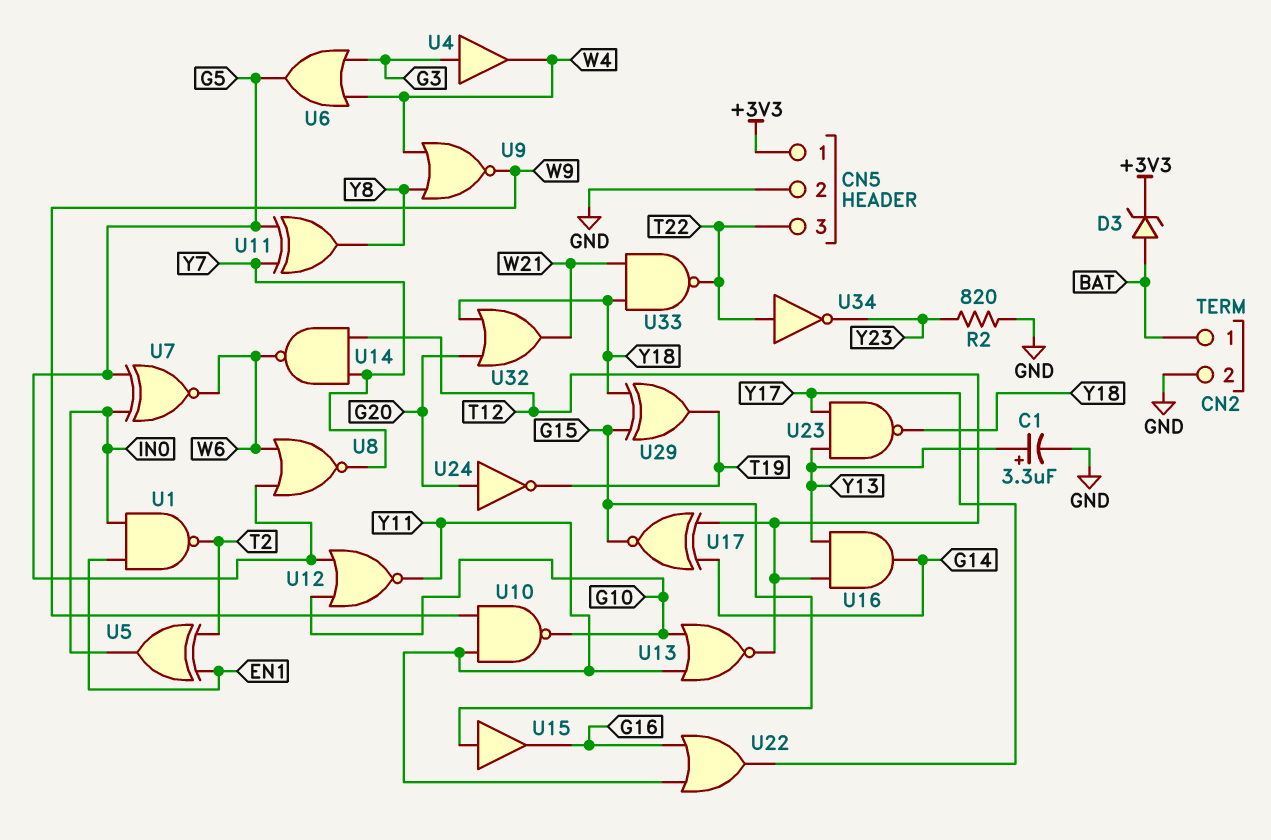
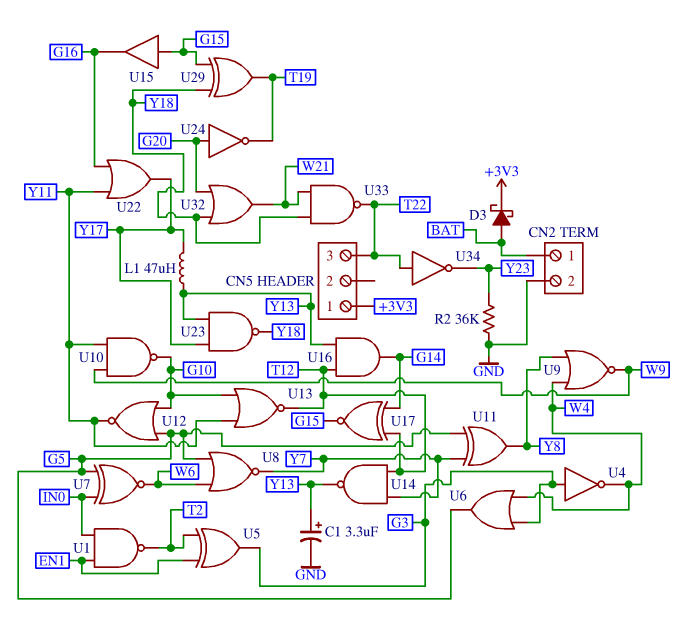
CN5 pin 2: GND -> none
D3: zener (A BAT, K +3V3) -> schottky (A BAT, K +3V3)
L1: none -> 47uH (Y13, Y17)
R2: 820 (GND, Y23) -> 36k (GND, Y23)
U4: buffer (in G3, out W4) -> NOT (in G3, out W4)
U5: XOR (in EN1, in T2, out IN0) -> XOR (in EN1, in T2, out G3)
U14: NAND (in T12, in Y7, out W6) -> NAND (in T12, in Y7, out Y13)

